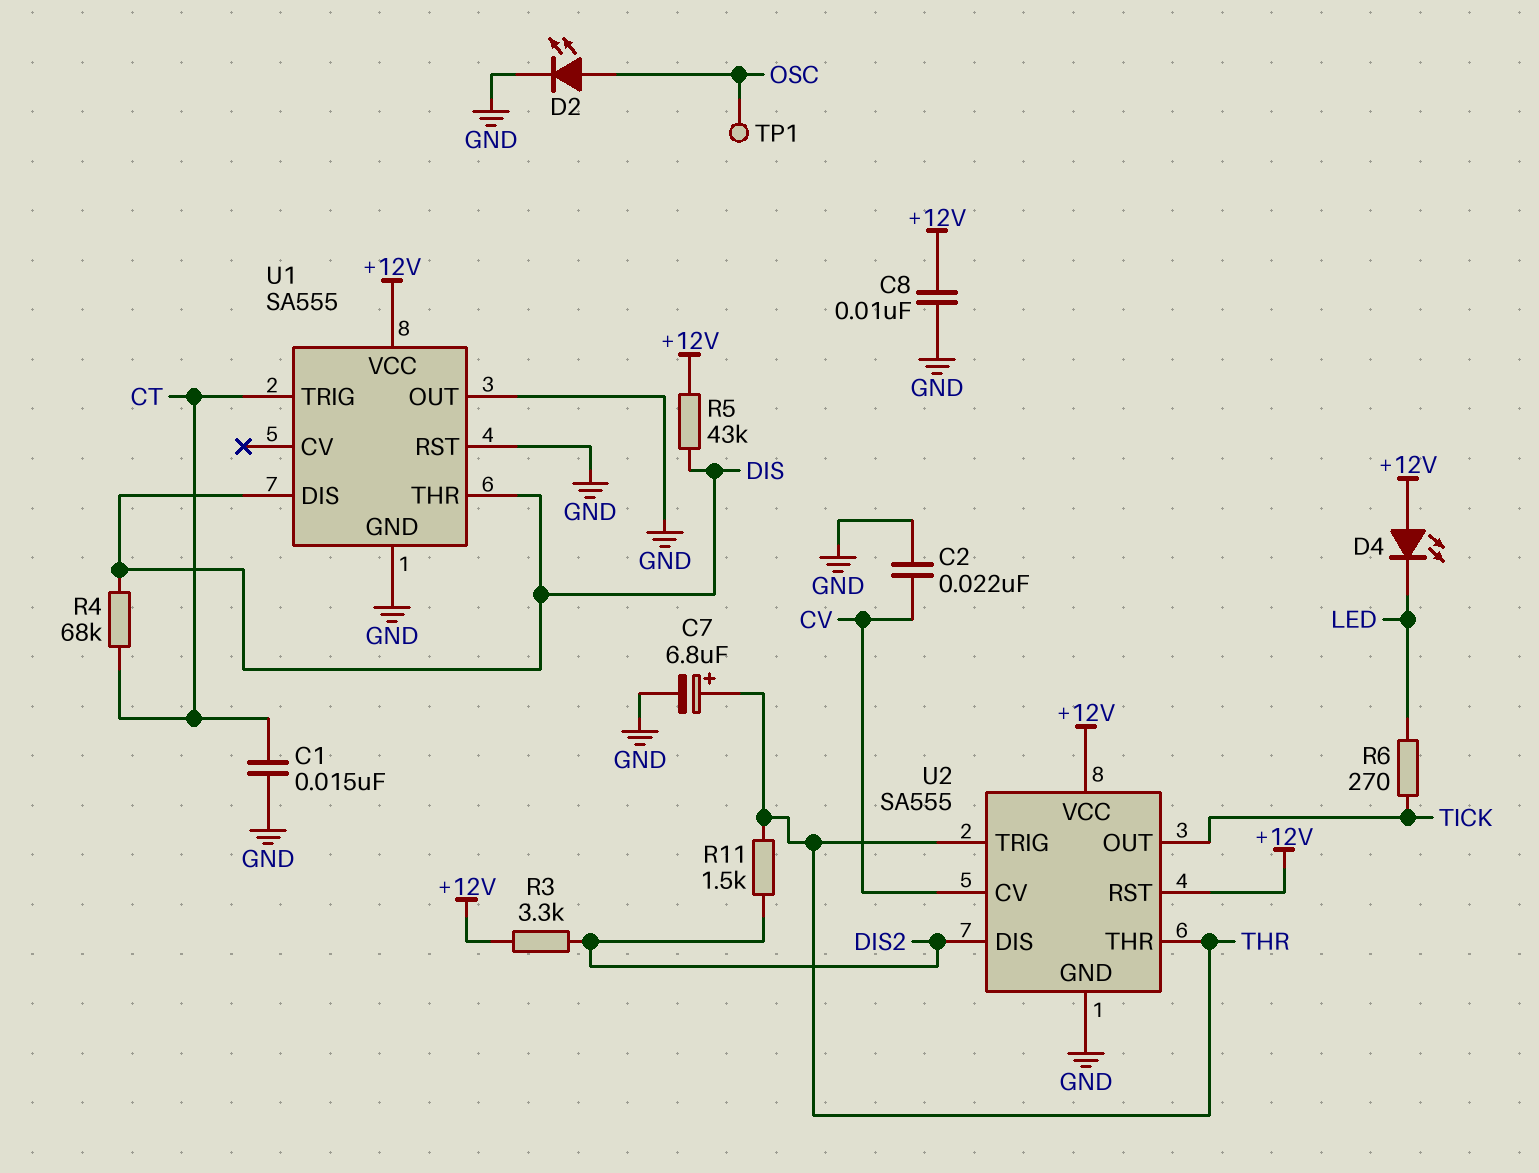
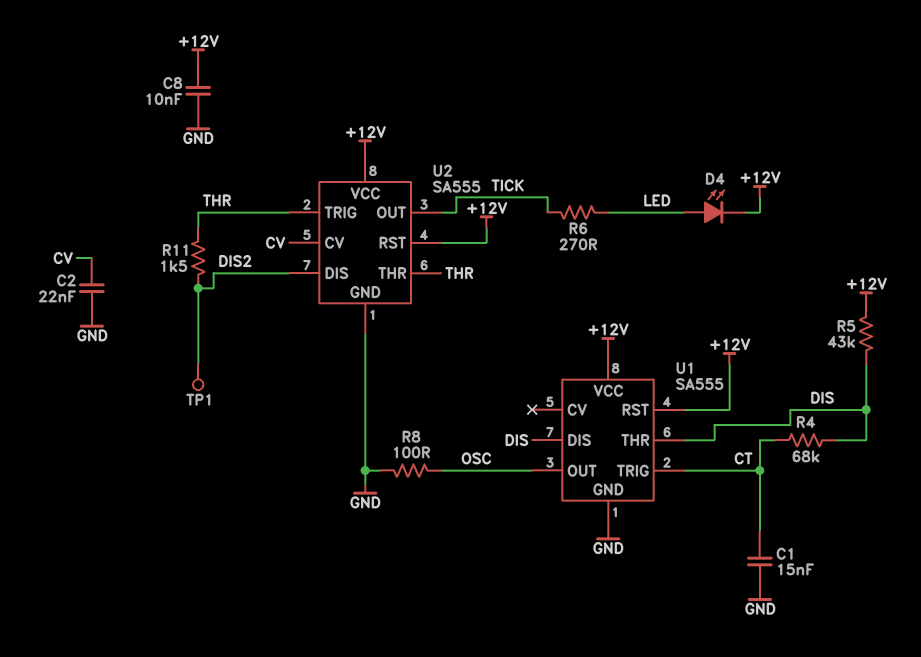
C7: 6.8uF (plus THR, minus GND) -> none
D2: LED (A OSC, K GND) -> none
D4: LED (A +12V, K LED) -> LED (A LED, K +12V)
R3: 3.3k (+12V, DIS2) -> none
R8: none -> 100 (GND, OSC)
TP1: test point (OSC) -> test point (DIS2)
U1 pin OUT: GND -> OSC
U1 pin RST: GND -> +12V

